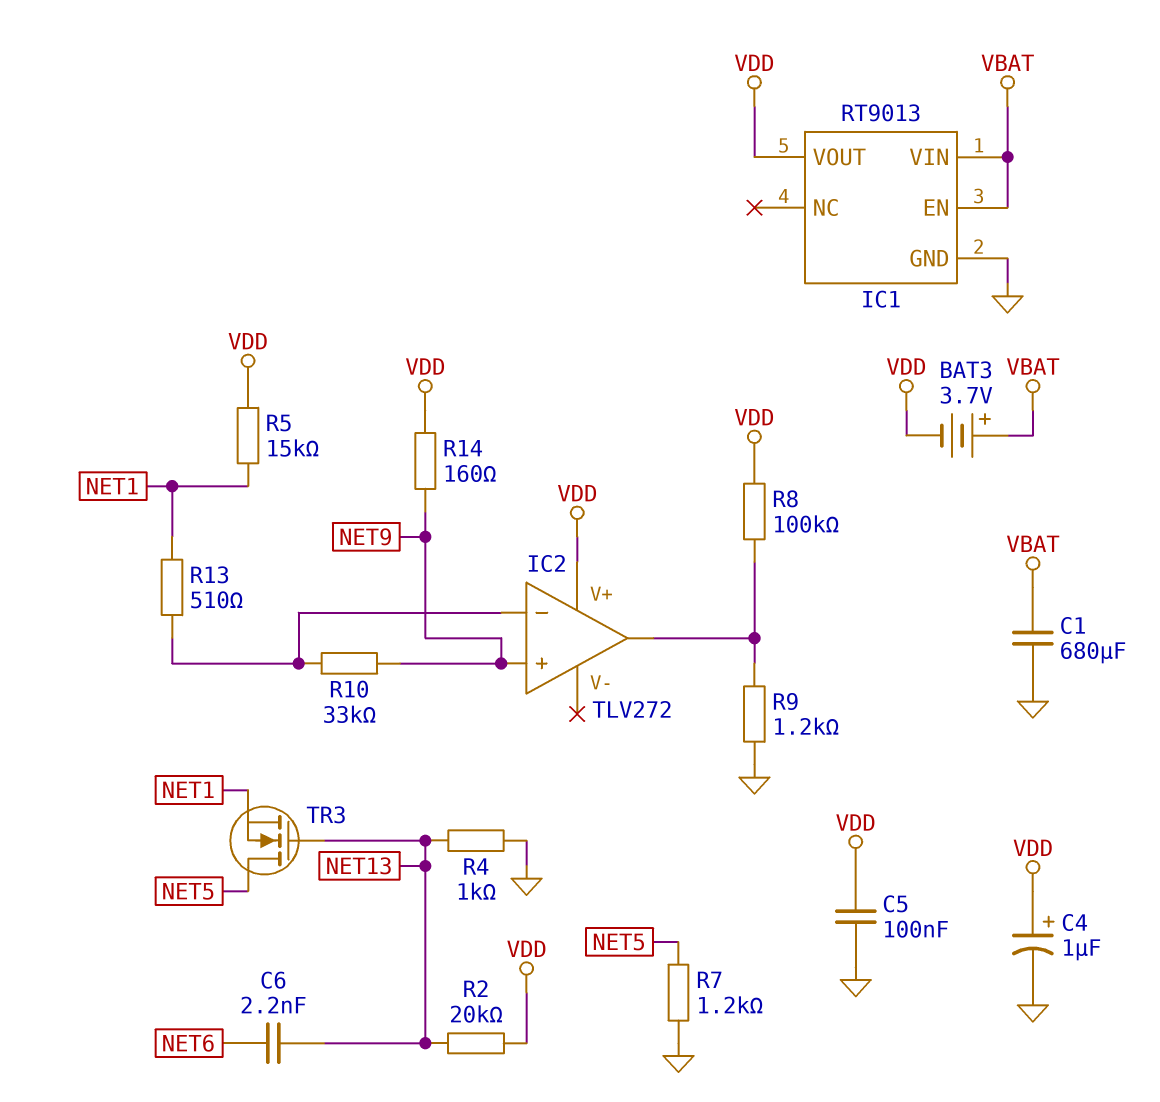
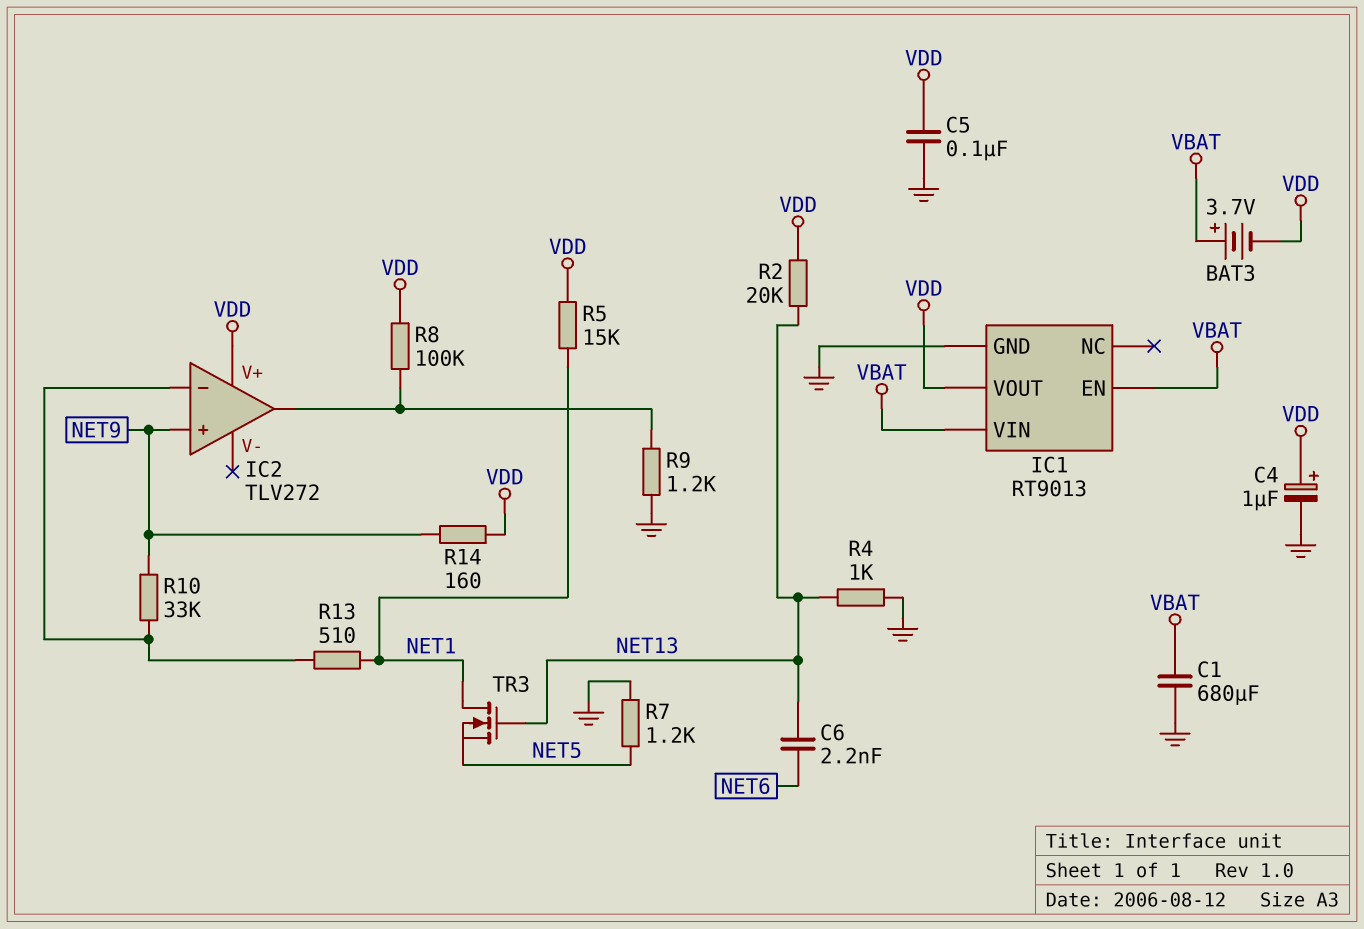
TR3: NMOS (G NET13, D NET5, S NET1) -> NMOS (G NET13, D NET1, S NET5)

